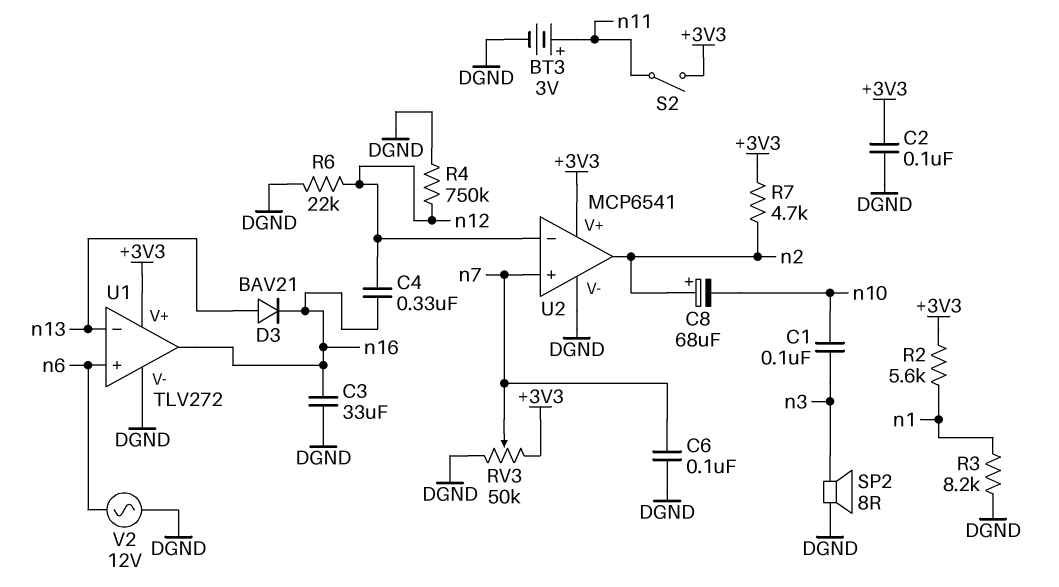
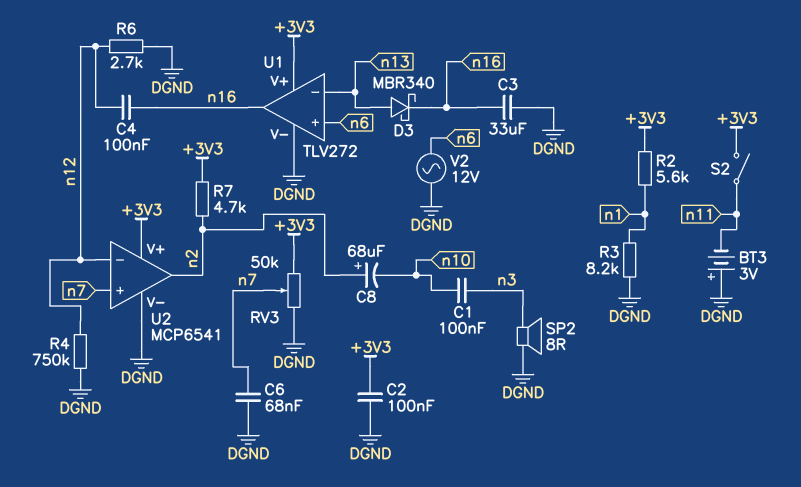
BT3: 3V (plus n11, minus DGND) -> 3V (plus DGND, minus n11)
C4: 330nF (n12, n16) -> 100nF (n12, n16)
C6: 100nF (DGND, n7) -> 68nF (DGND, n7)
D3: diode BAV21 (A n13, K n16) -> schottky MBR340 (A n13, K n16)
R6: 22k (DGND, n12) -> 2.7k (DGND, n12)

